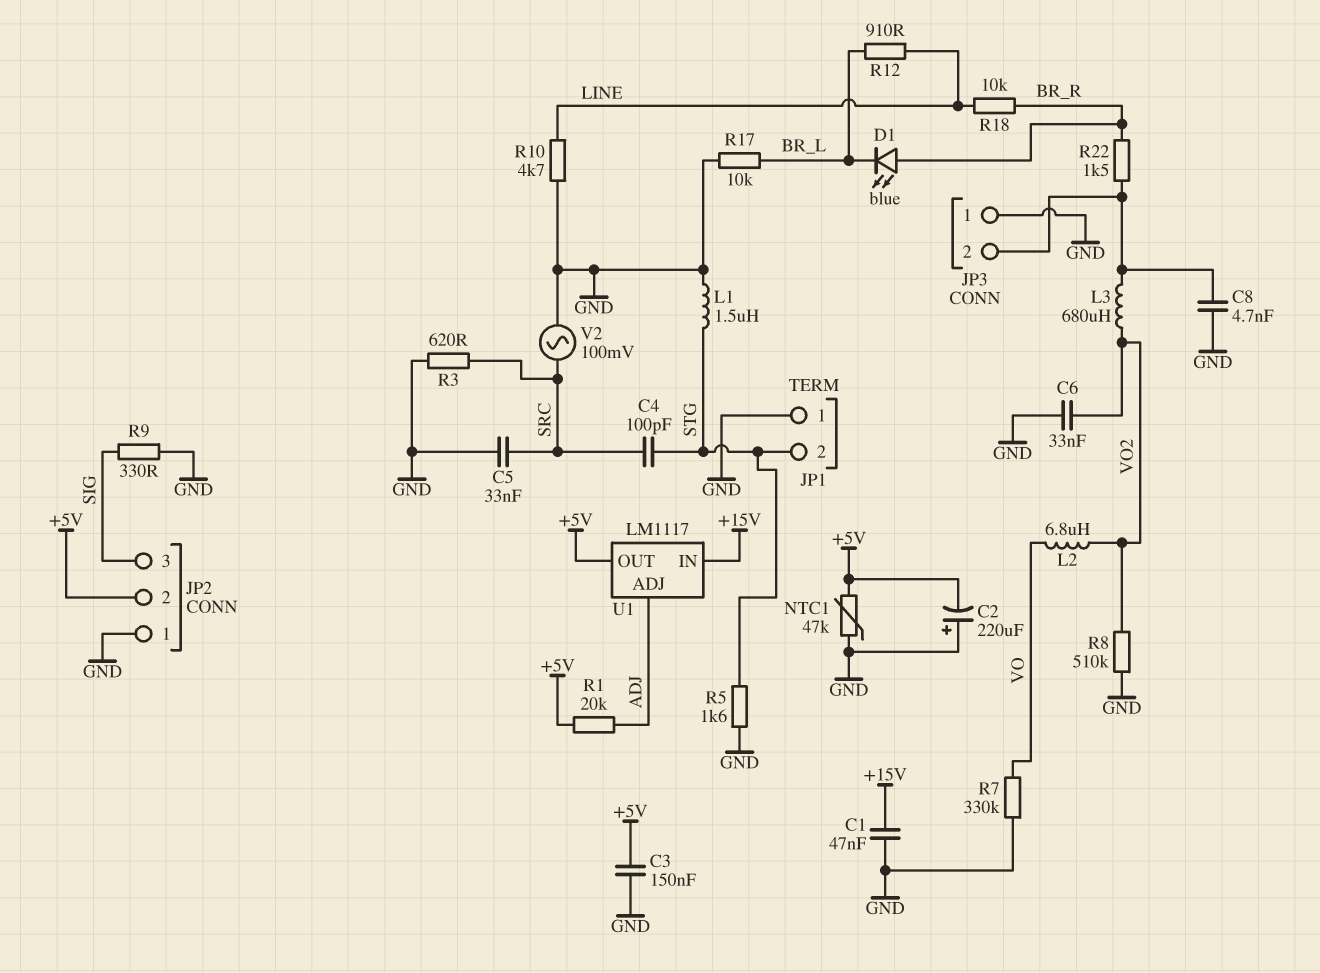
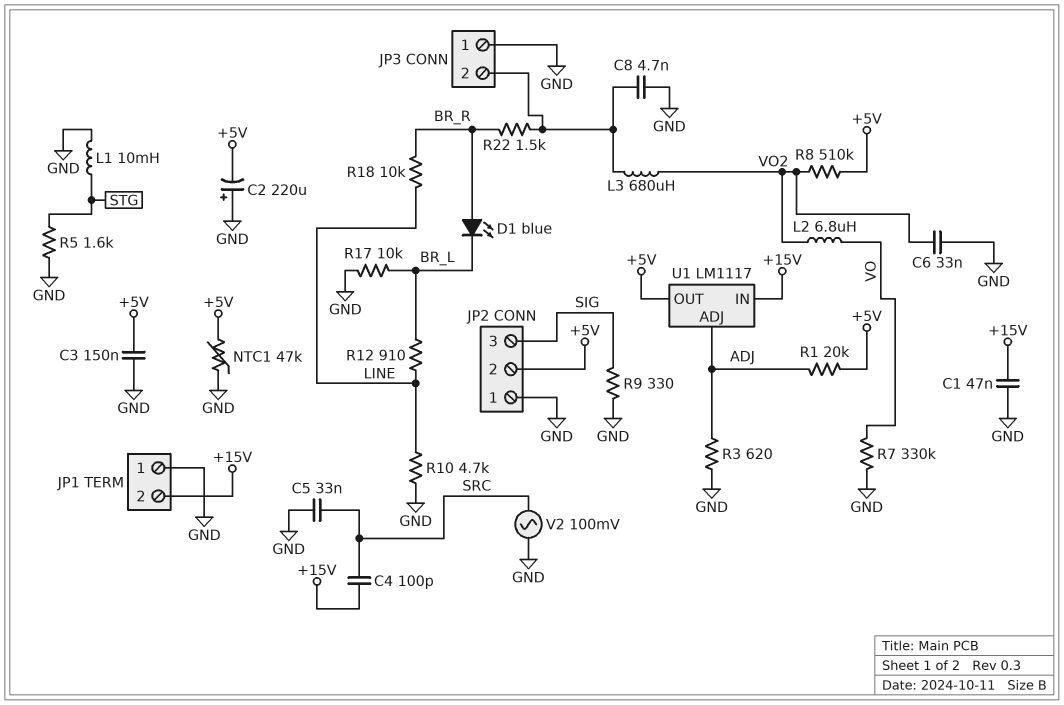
C4: 100pF (SRC, STG) -> 100pF (+15V, SRC)
JP1 pin 2: STG -> +15V
L1: 1.5uH (GND, STG) -> 10mH (GND, STG)
R3: 620 (GND, SRC) -> 620 (ADJ, GND)
R8: 510k (GND, VO2) -> 510k (+5V, VO2)

